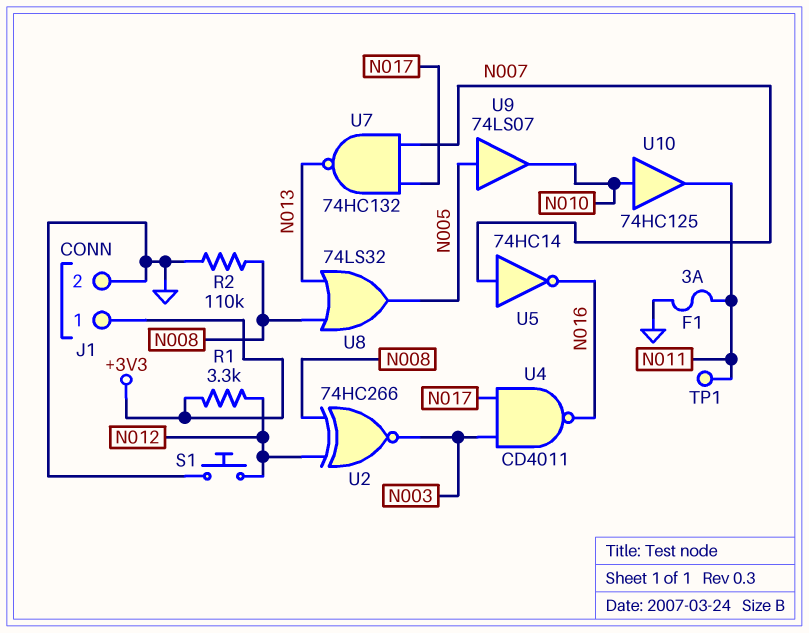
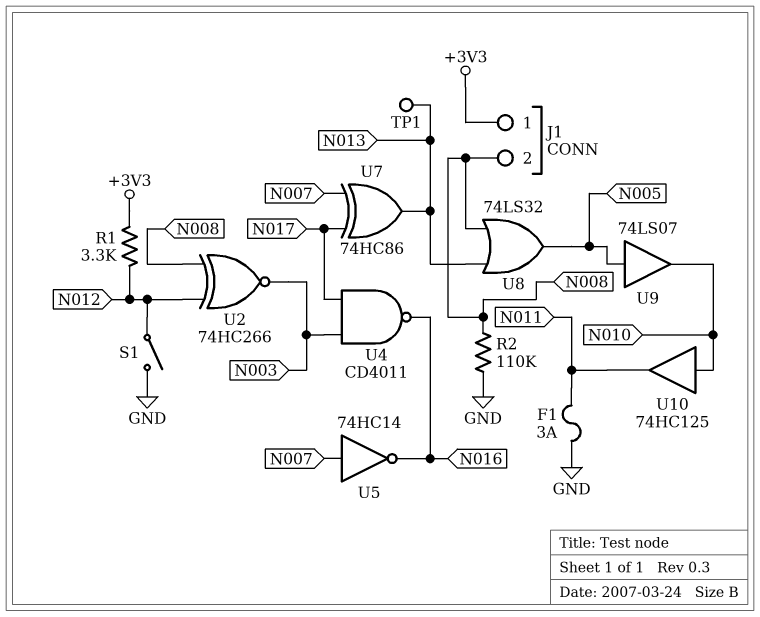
J1 pin 2: GND -> N008
S1: button (GND, N012) -> switch (GND, N012)
TP1: test point (N011) -> test point (N013)
U7: NAND 74HC132 (in N007, in N017, out N013) -> XOR 74HC86 (in N007, in N017, out N013)

